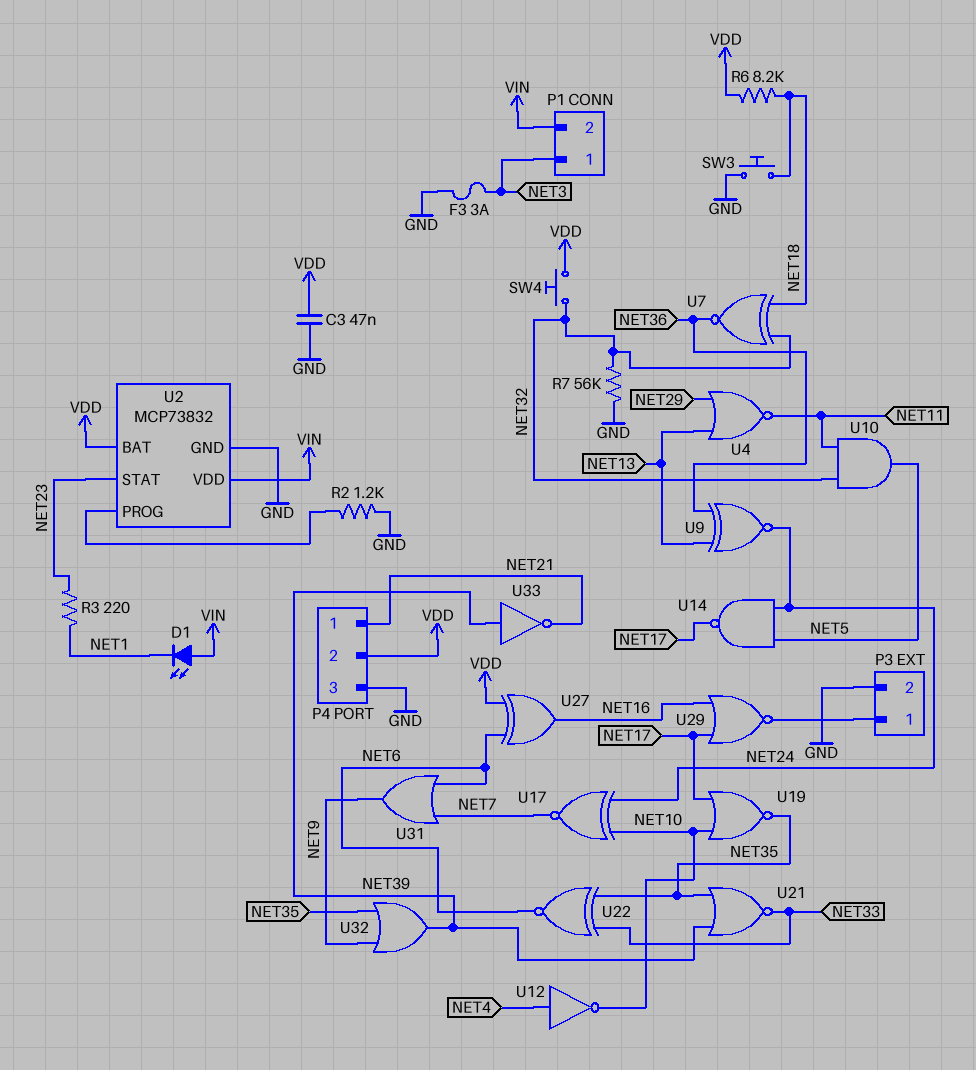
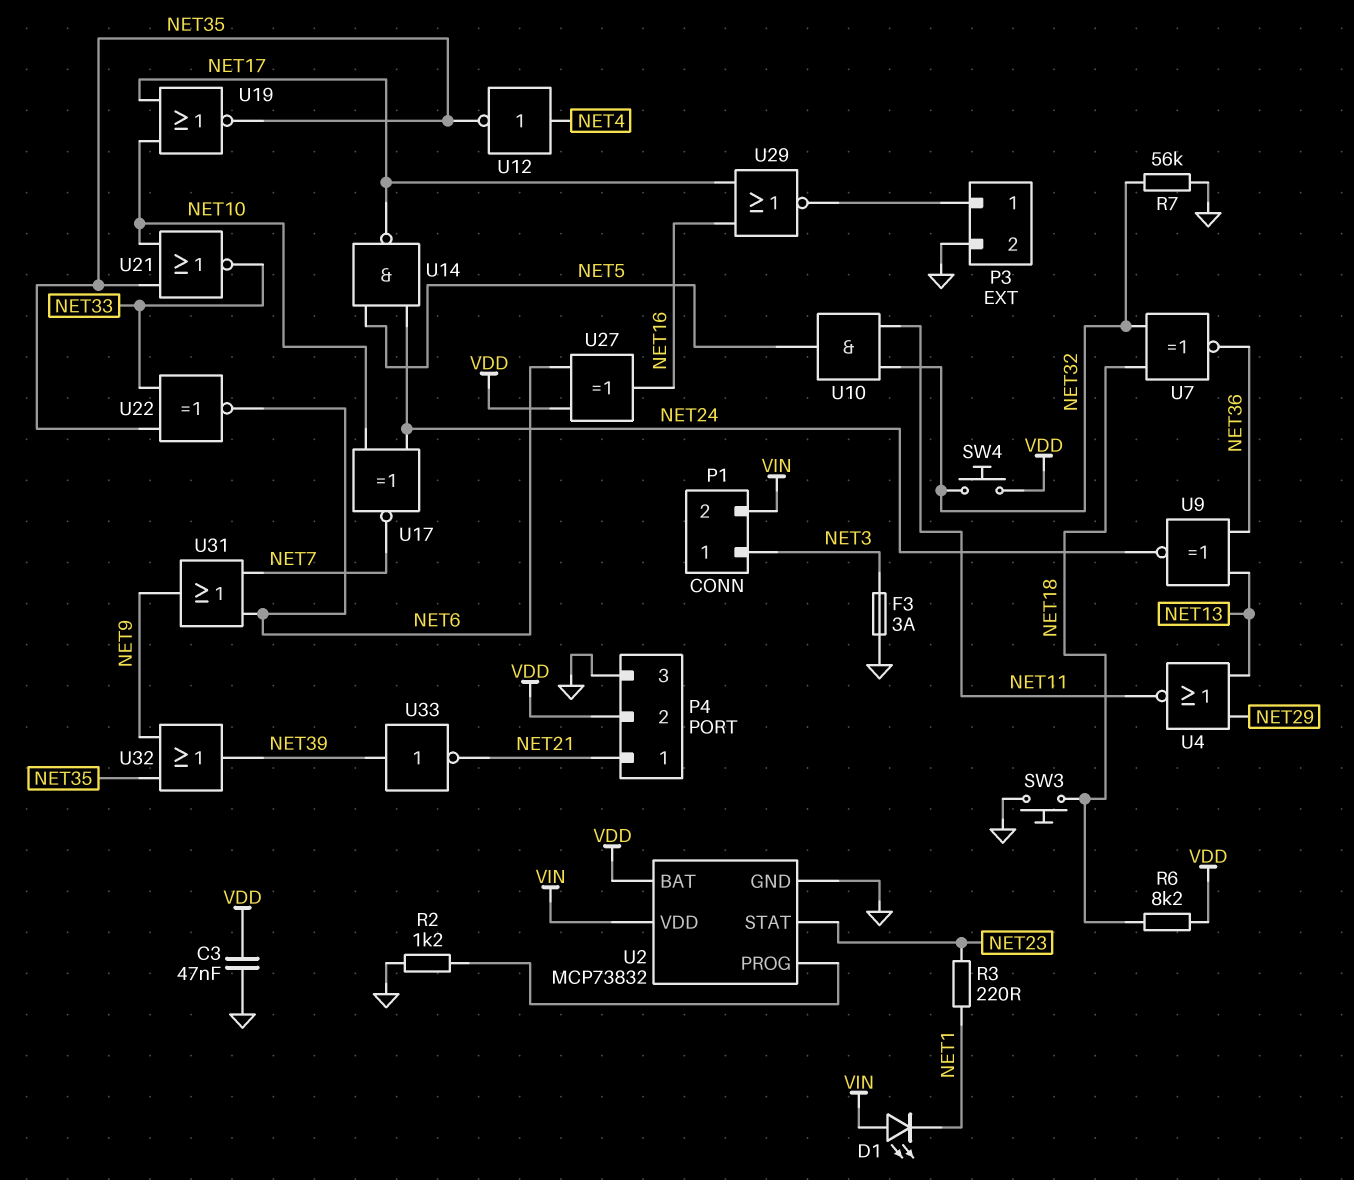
U12: NOT (in NET4, out NET10) -> NOT (in NET4, out NET35)
U21: NOR (in NET35, in NET39, out NET33) -> NOR (in NET10, in NET35, out NET33)

